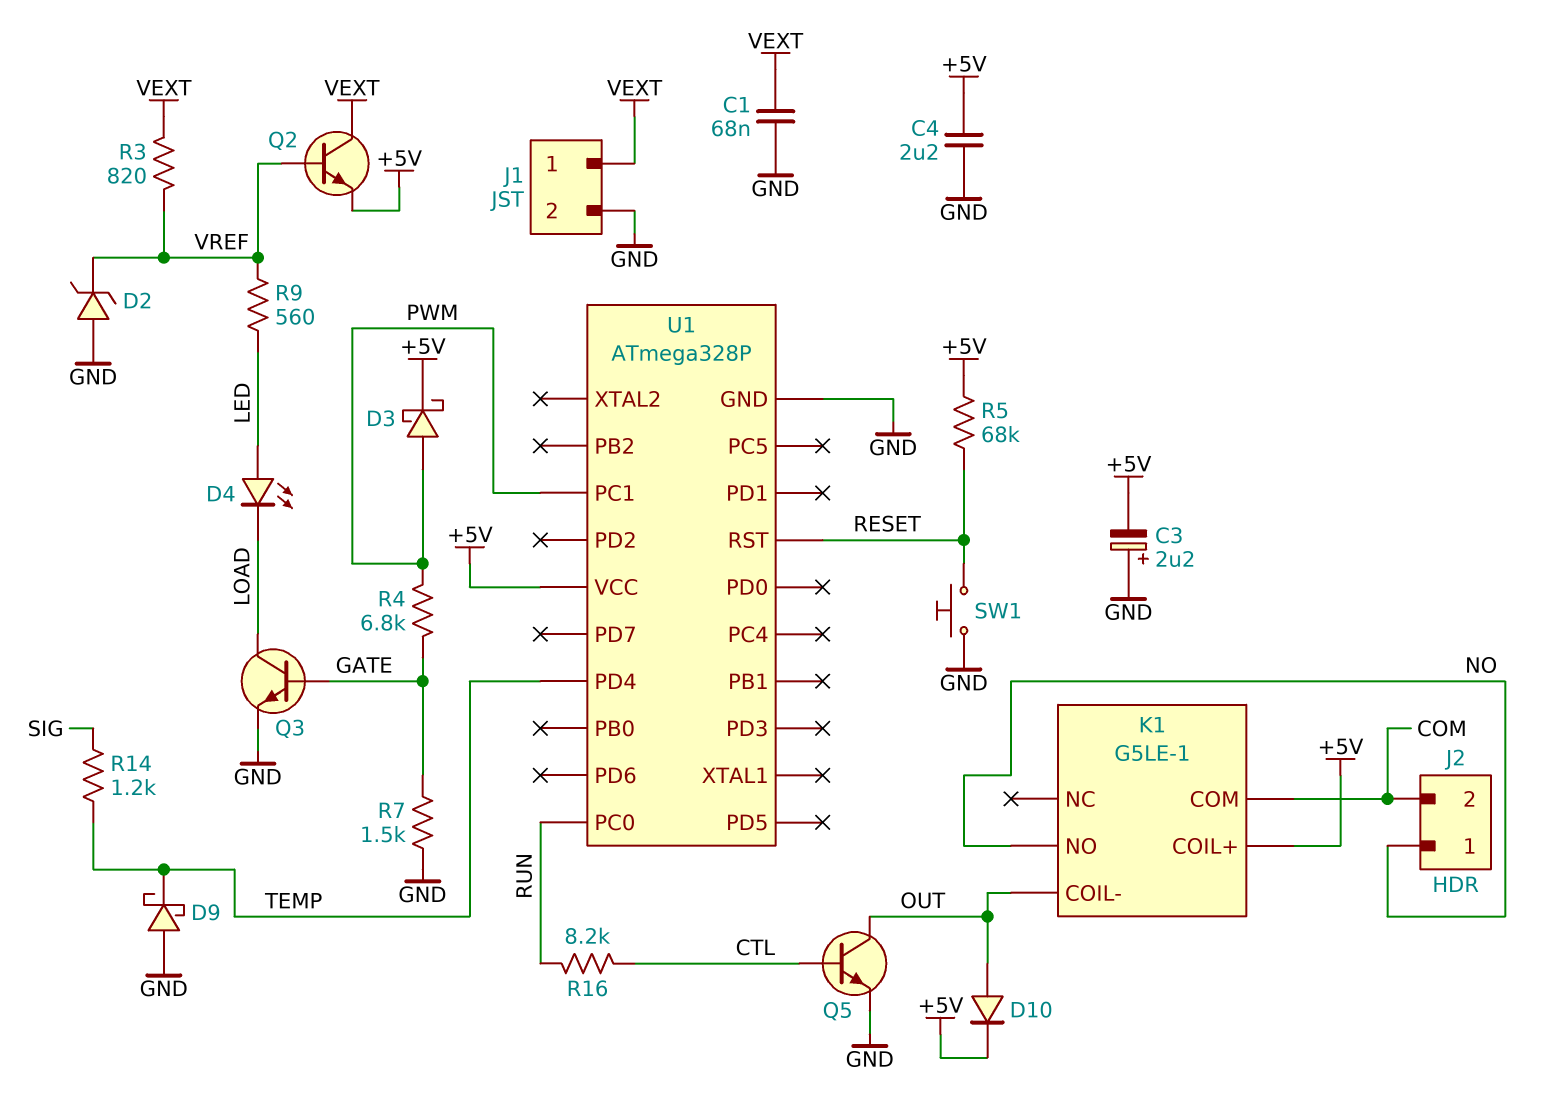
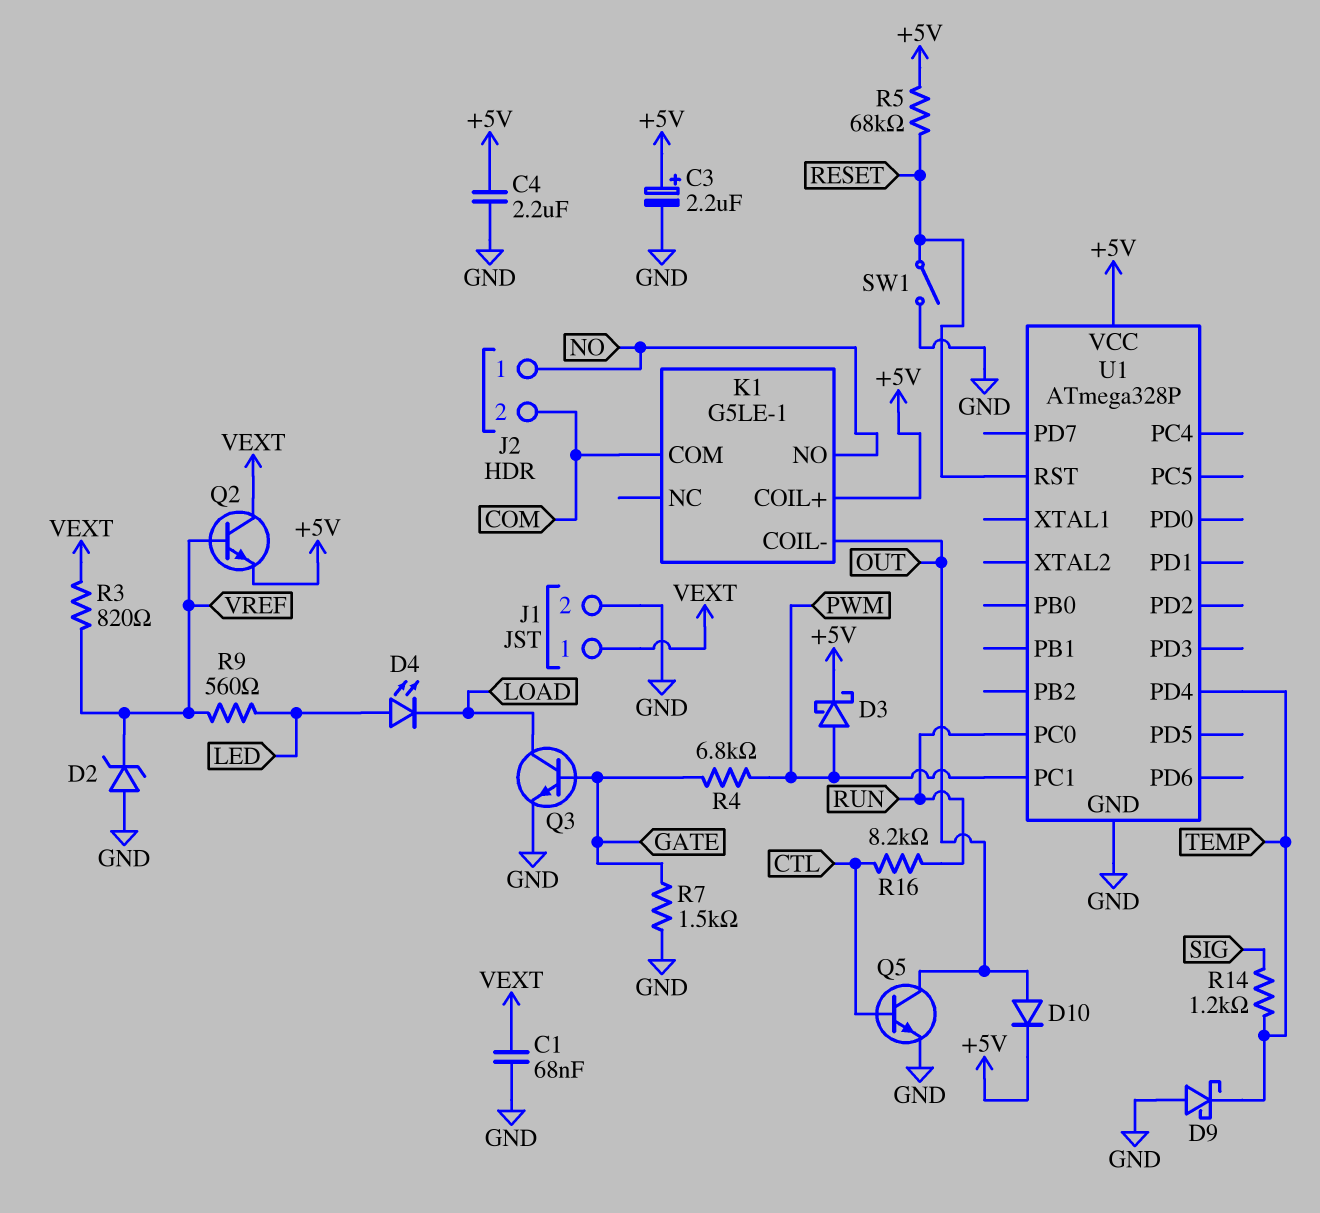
C3: 2.2uF (plus GND, minus +5V) -> 2.2uF (plus +5V, minus GND)
SW1: button (GND, RESET) -> switch (GND, RESET)

